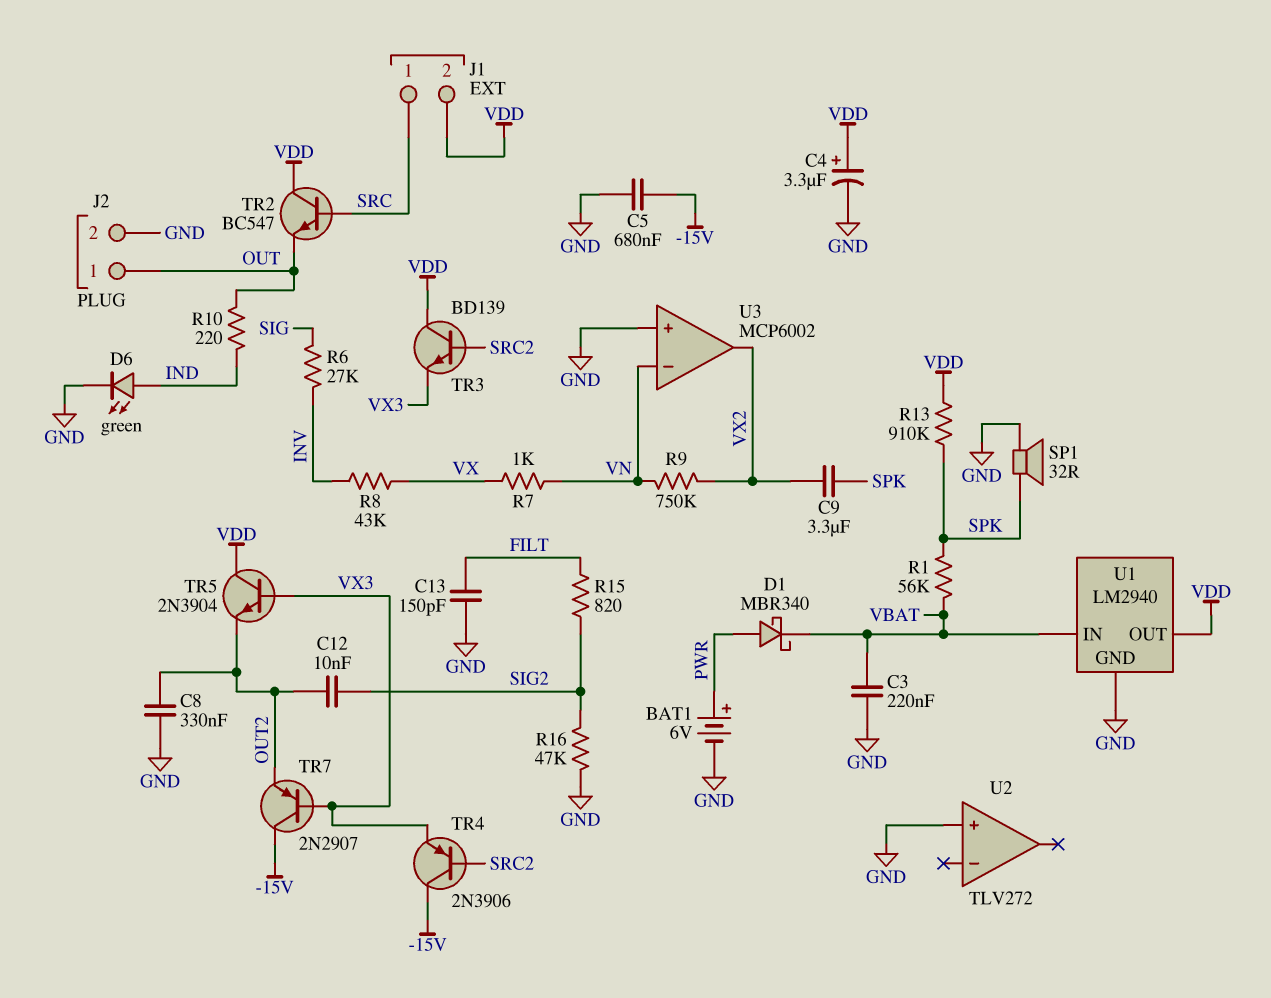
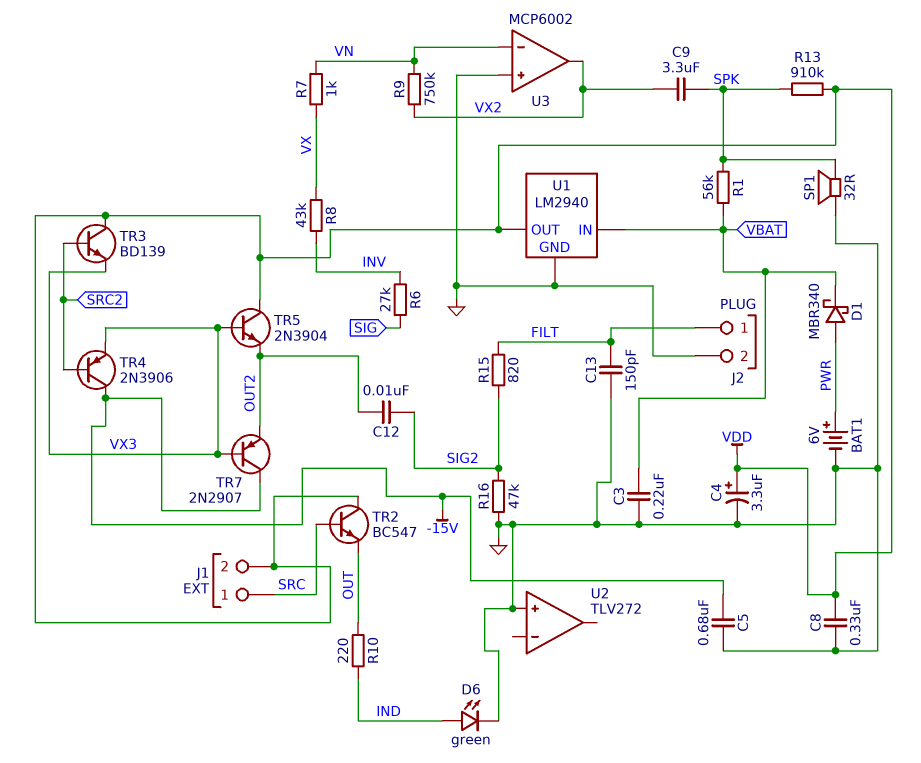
C8: 330nF (GND, OUT2) -> 330nF (GND, VDD)
J2 pin 1: OUT -> FILT

